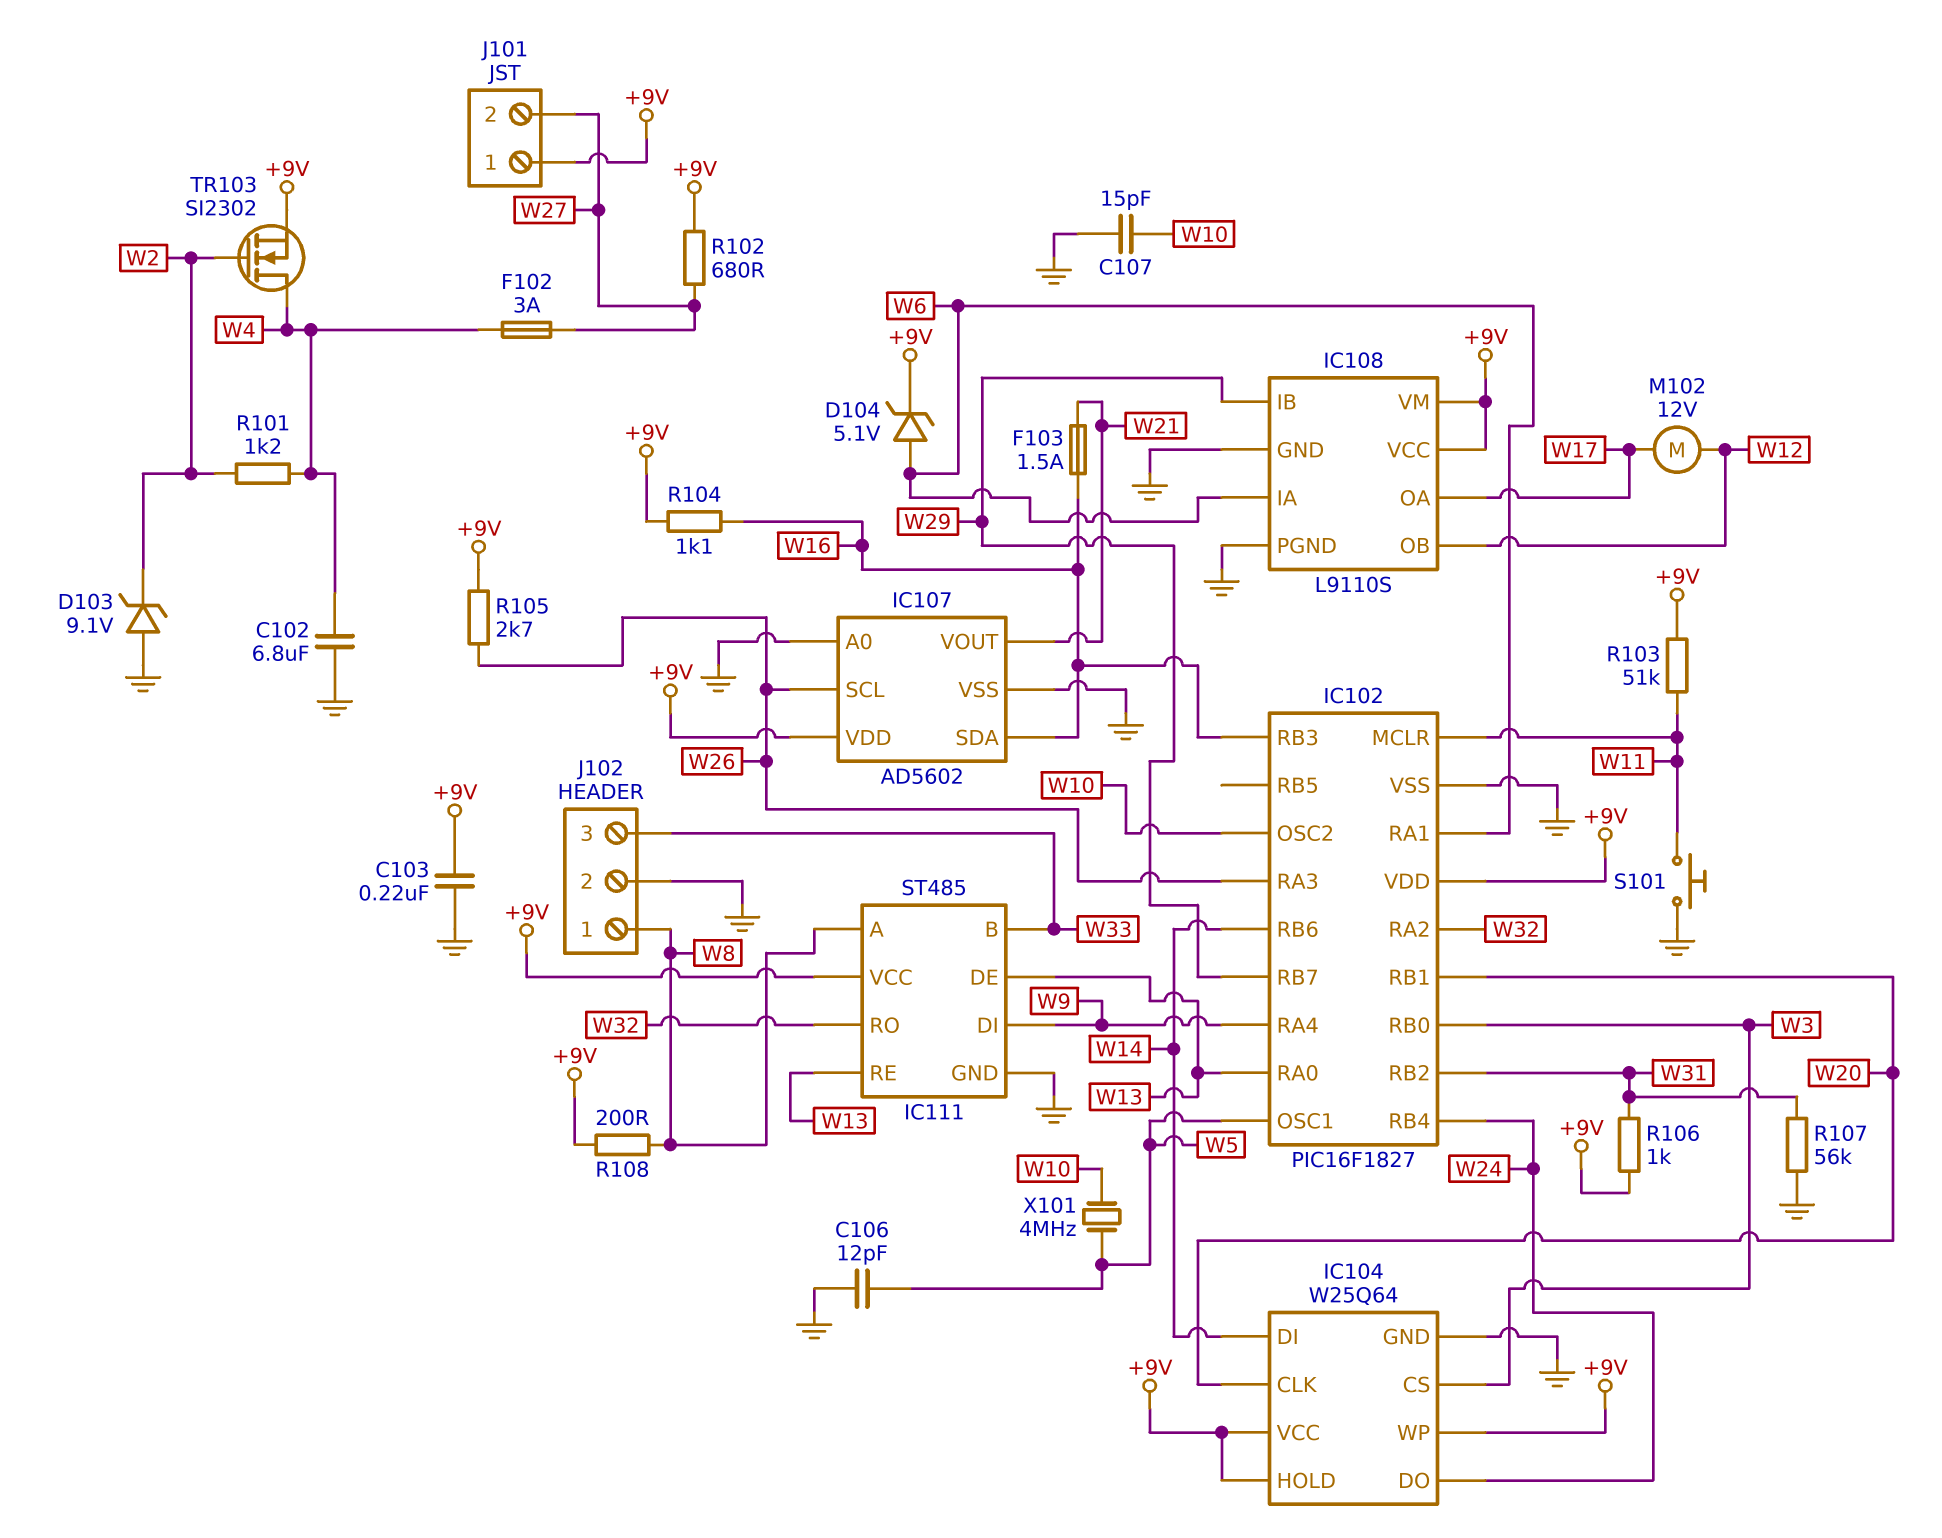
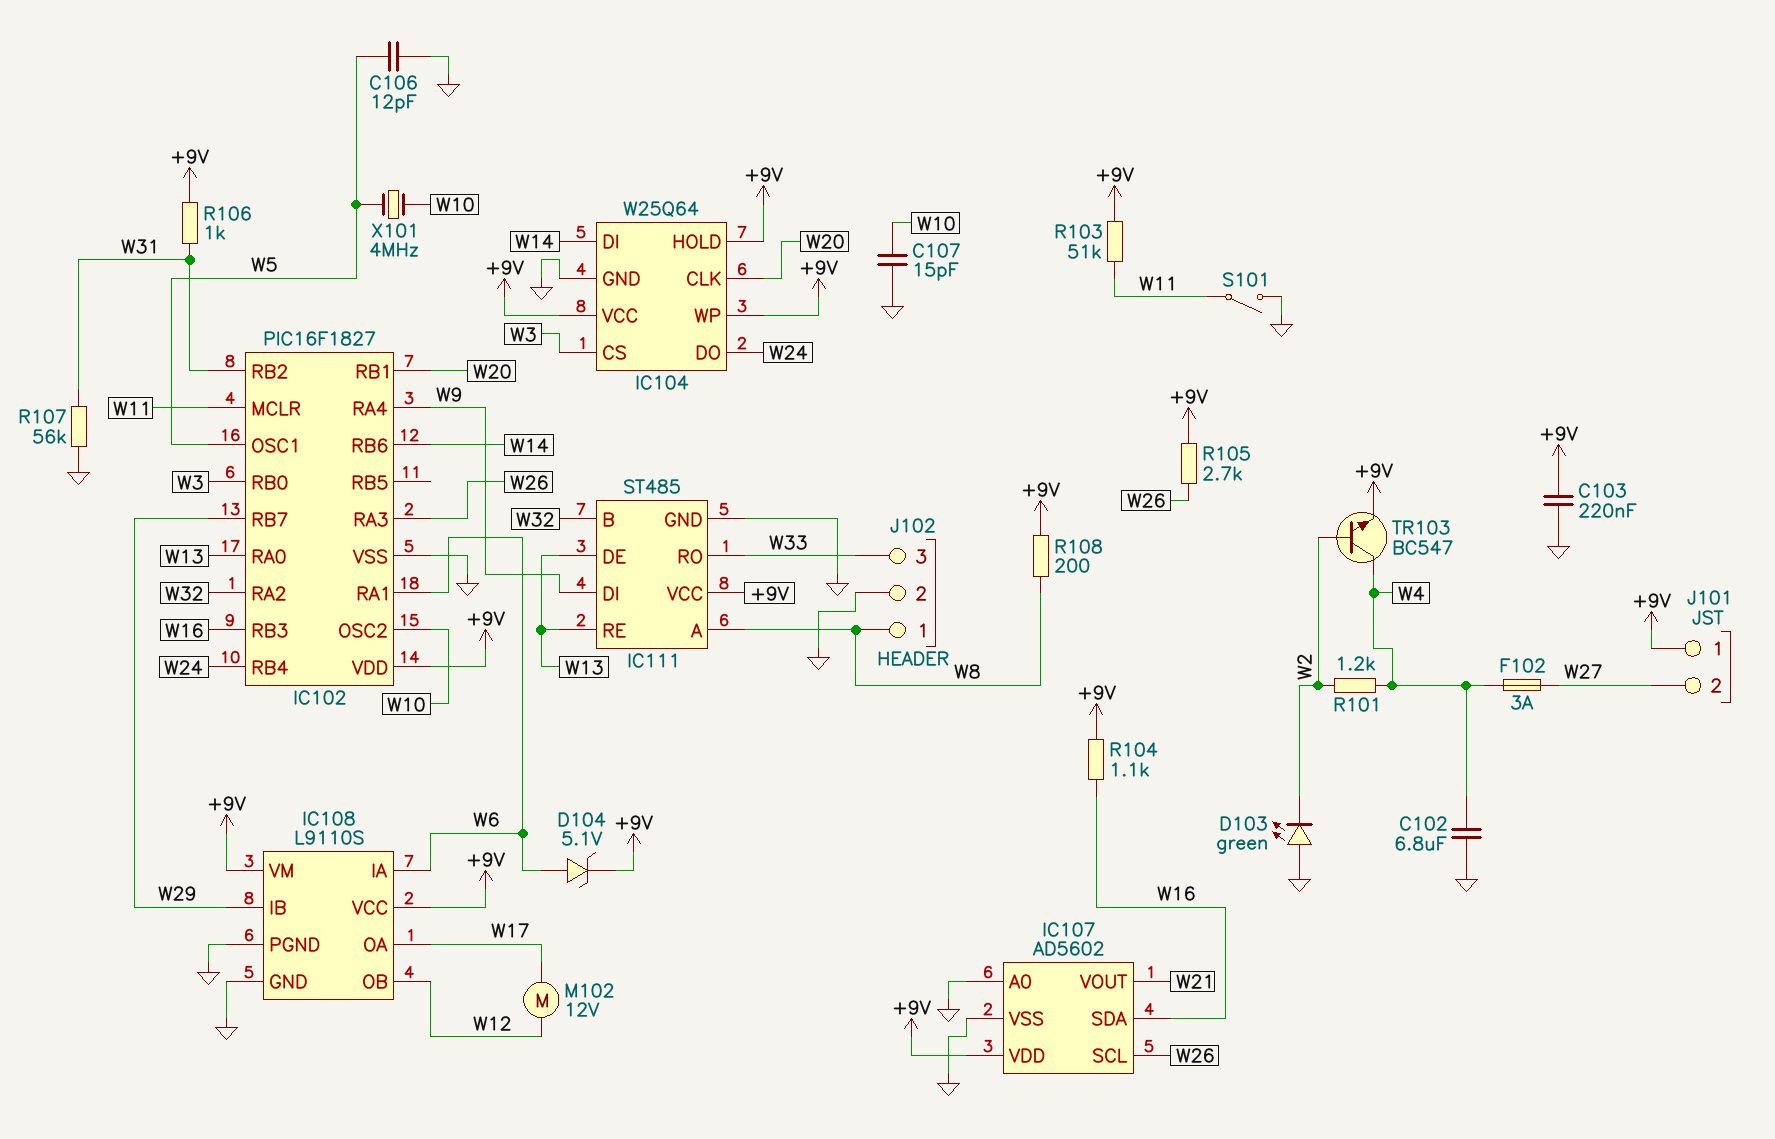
D103: zener 9.1V (A GND, K W2) -> LED green (A GND, K W2)
F103: 1.5A (W16, W21) -> none
IC111 pin B: W33 -> W32
IC111 pin RO: W32 -> W33
R102: 680 (+9V, W27) -> none
S101: button (GND, W11) -> switch (GND, W11)
TR103: NMOS SI2302 (G W2, D W4, S +9V) -> NPN BC547 (B W2, C W4, E +9V)

